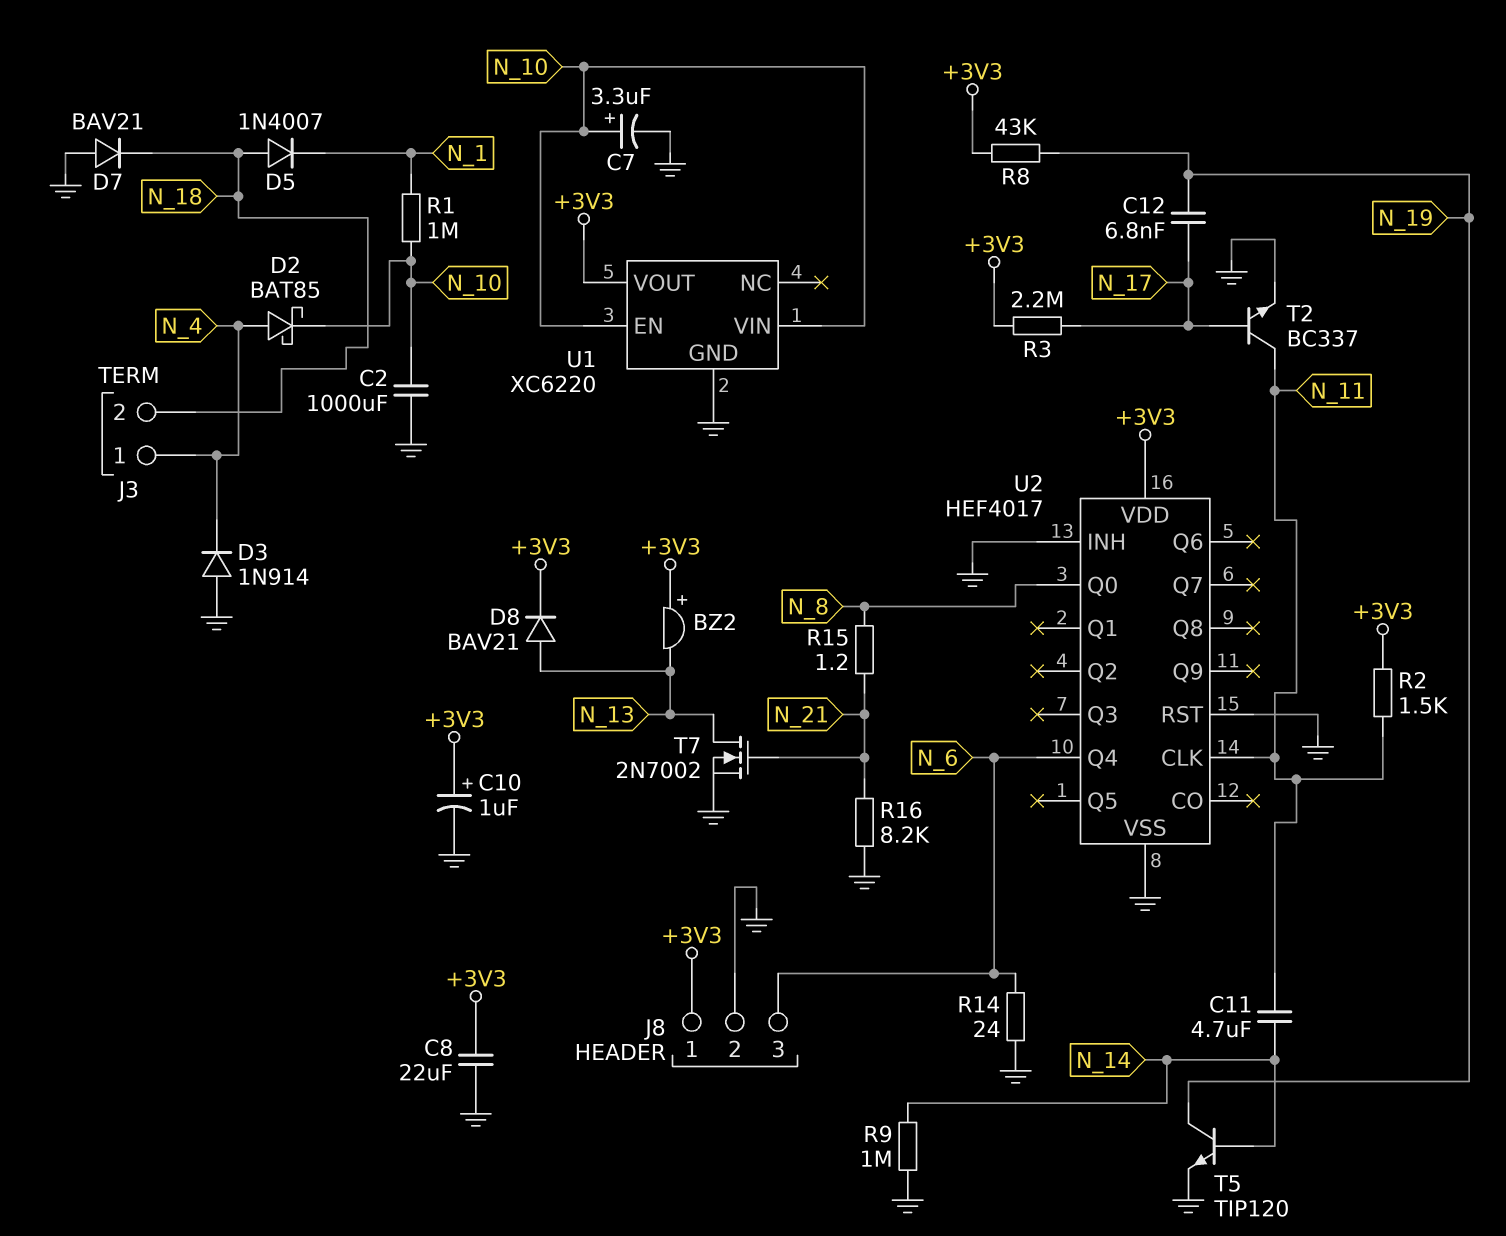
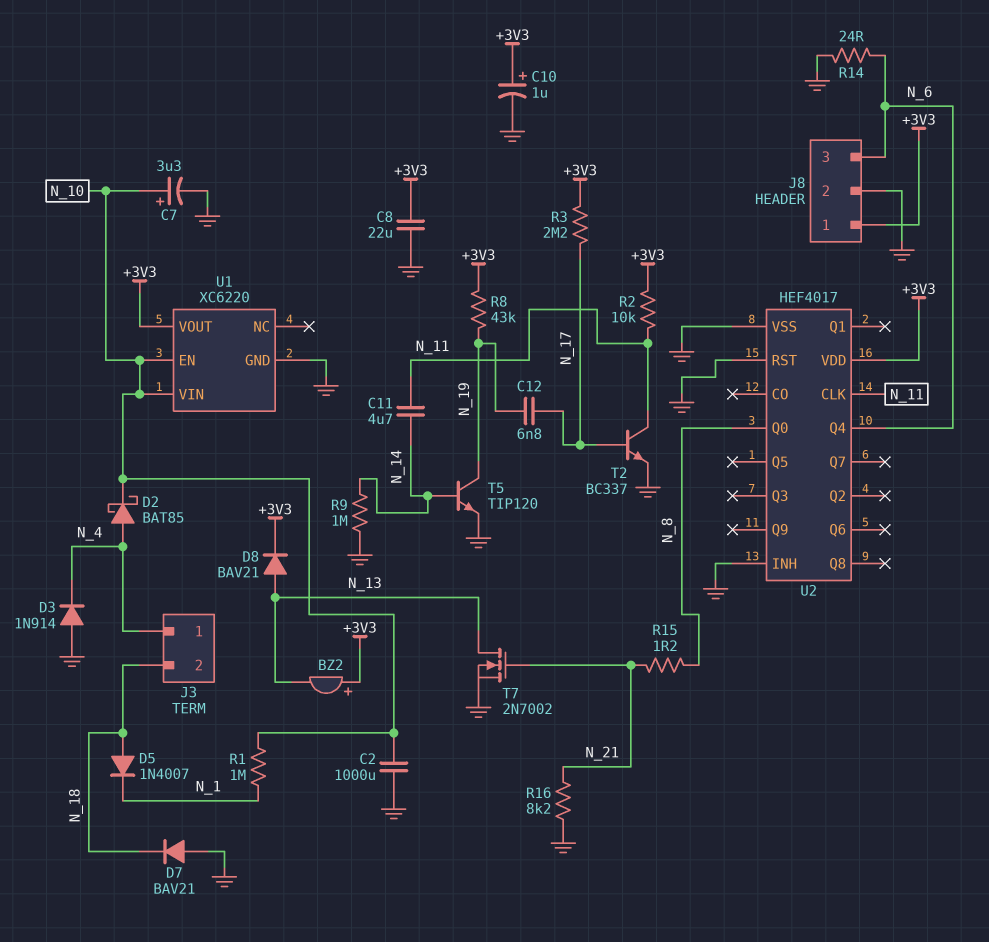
R2: 1.5k (+3V3, N_11) -> 10k (+3V3, N_11)

